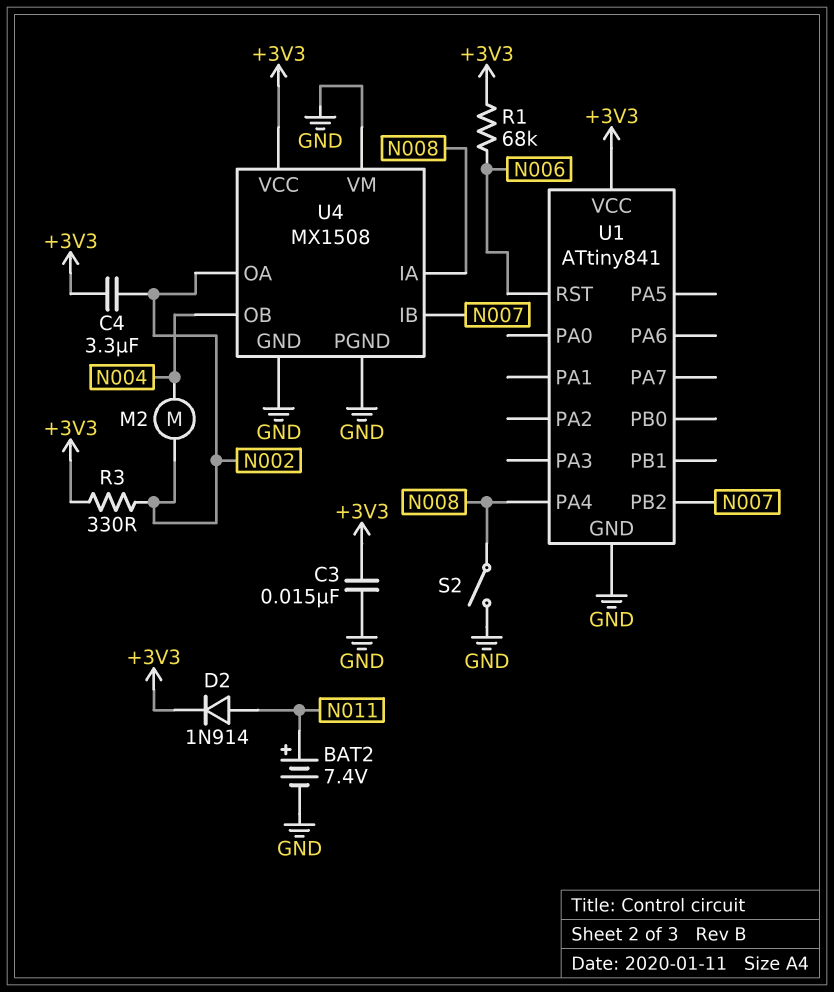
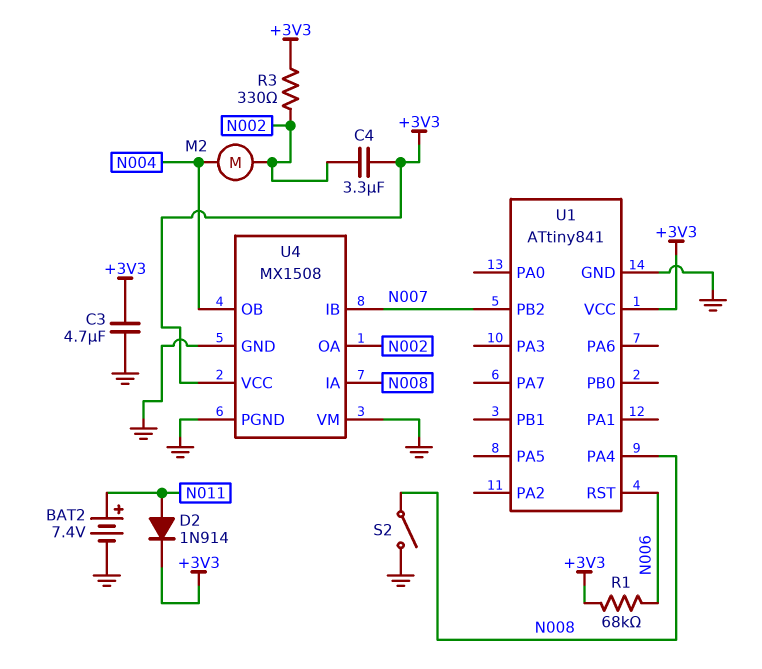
C3: 15nF (+3V3, GND) -> 4.7uF (+3V3, GND)

